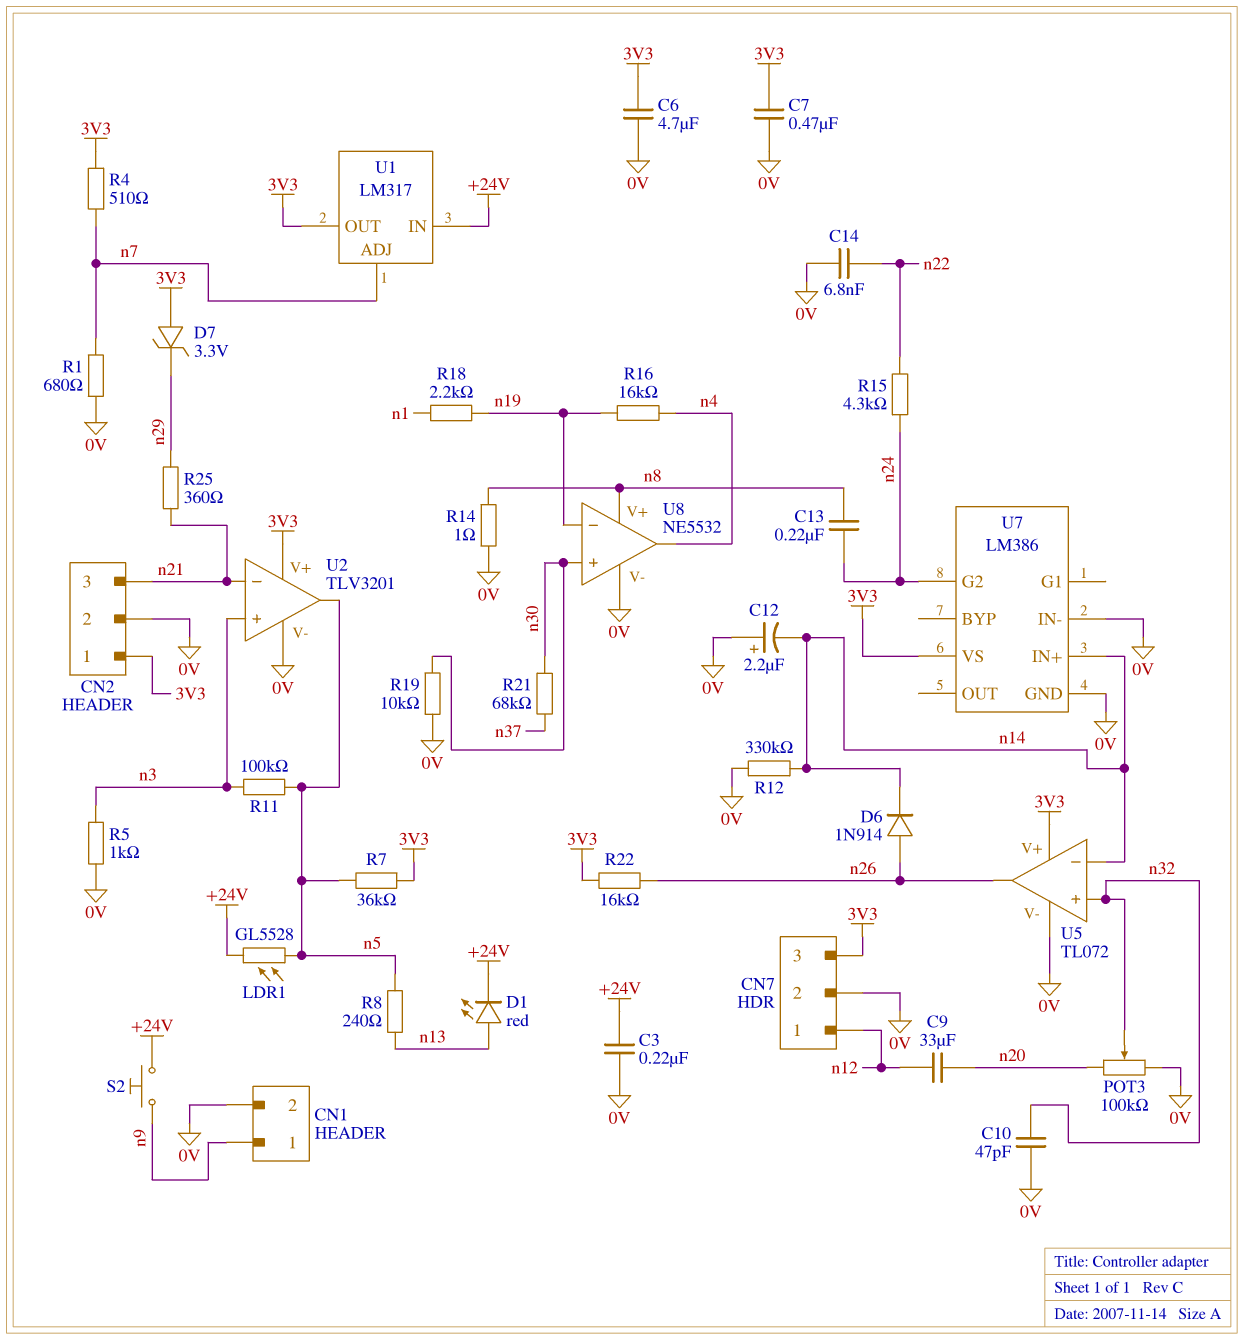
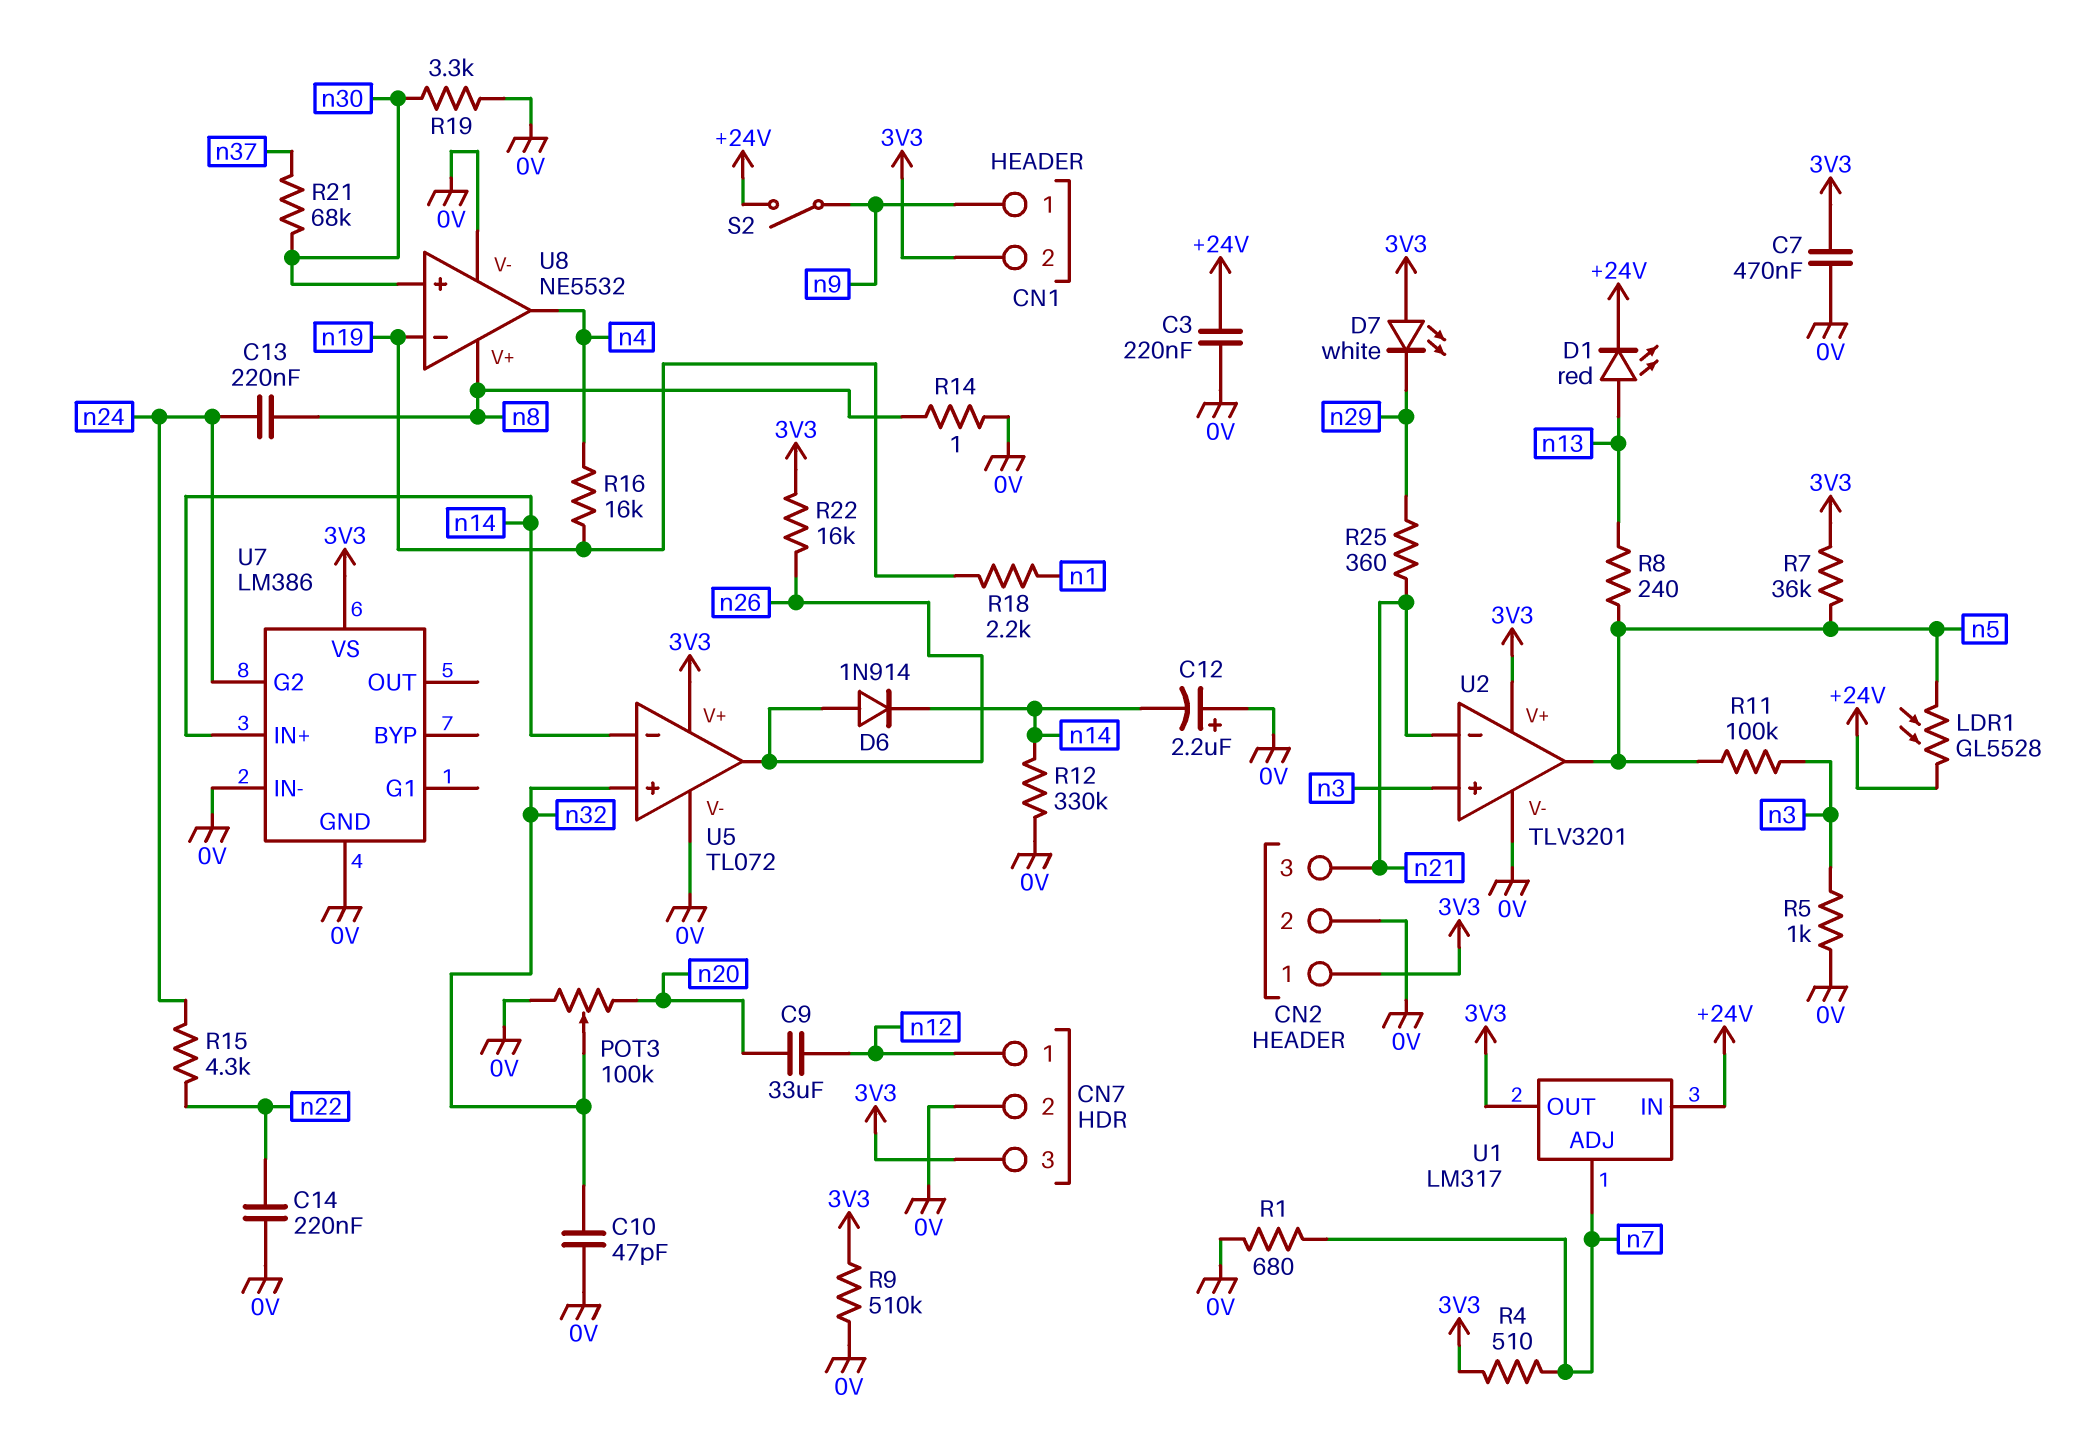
C6: 4.7uF (0V, 3V3) -> none
C14: 6.8nF (0V, n22) -> 220nF (0V, n22)
CN1 pin 2: 0V -> 3V3
D7: zener 3.3V (A 3V3, K n29) -> LED white (A 3V3, K n29)
R9: none -> 510k (0V, 3V3)
R19: 10k (0V, n30) -> 3.3k (0V, n30)
S2: button (+24V, n9) -> switch (+24V, n9)

